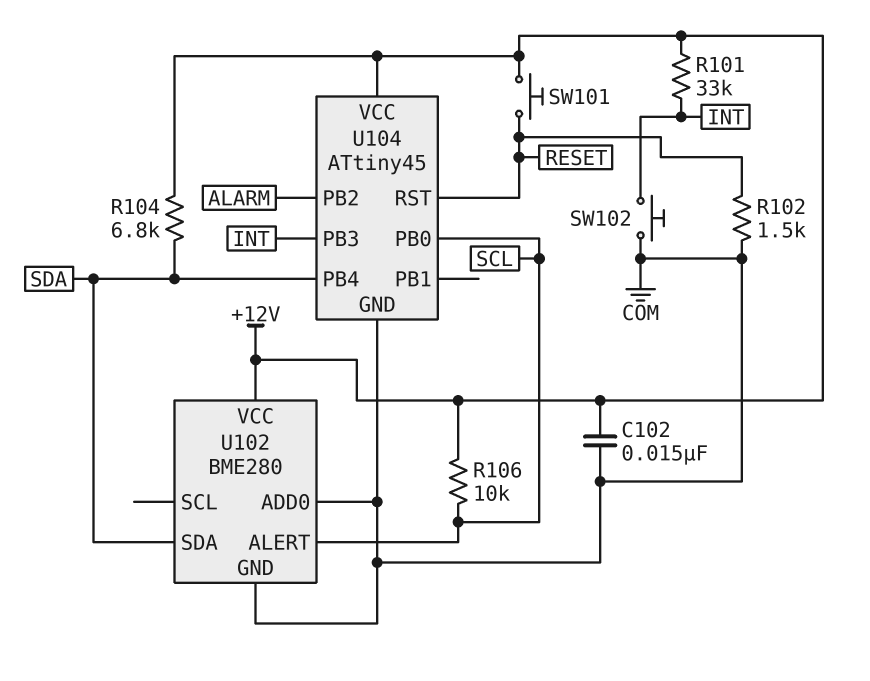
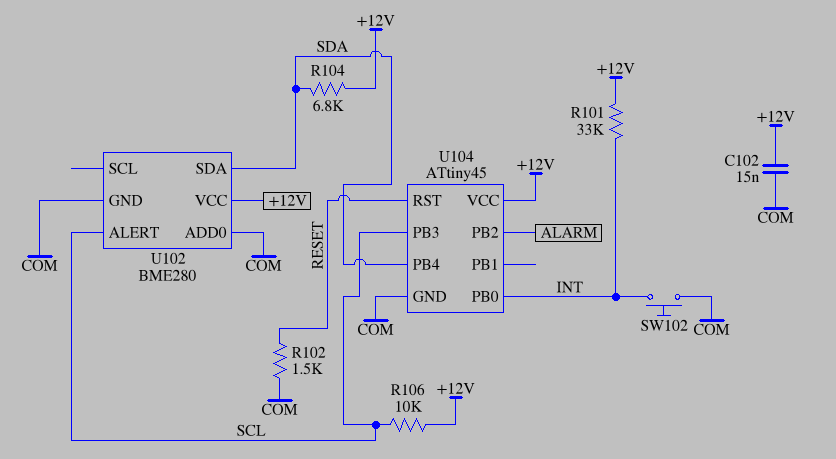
SW101: button (+12V, RESET) -> none
U104 pin PB0: SCL -> INT
U104 pin PB3: INT -> SCL

